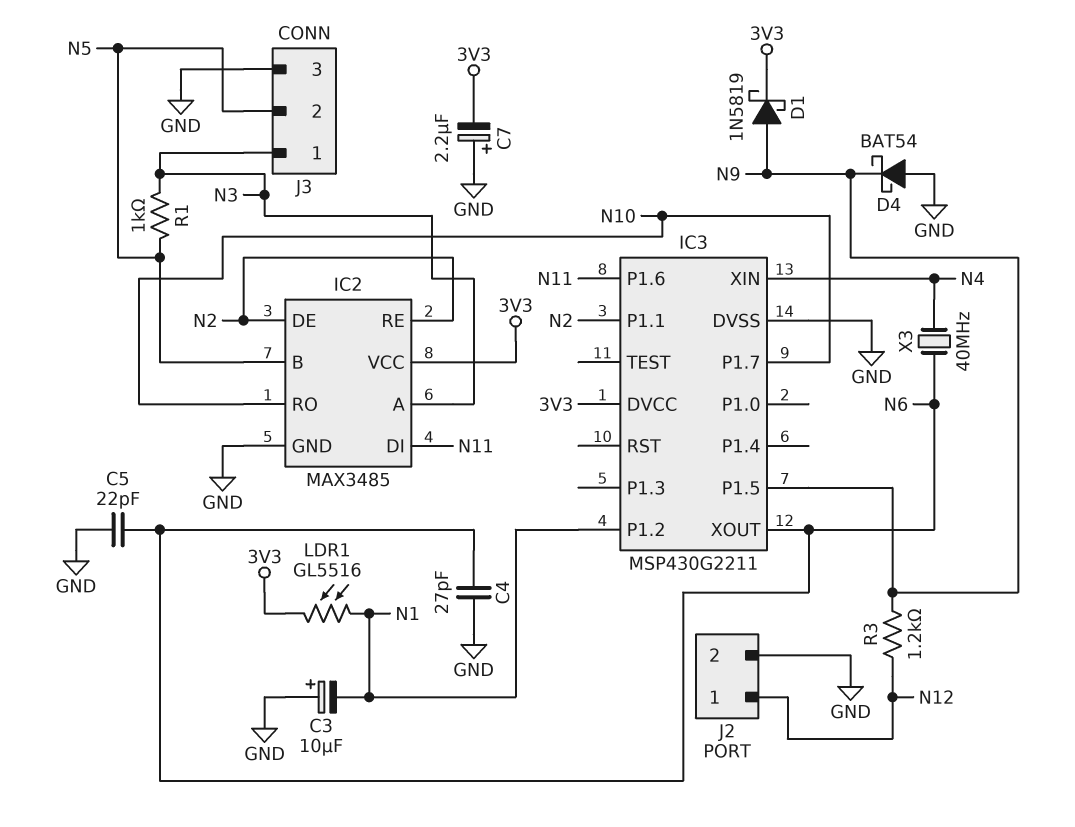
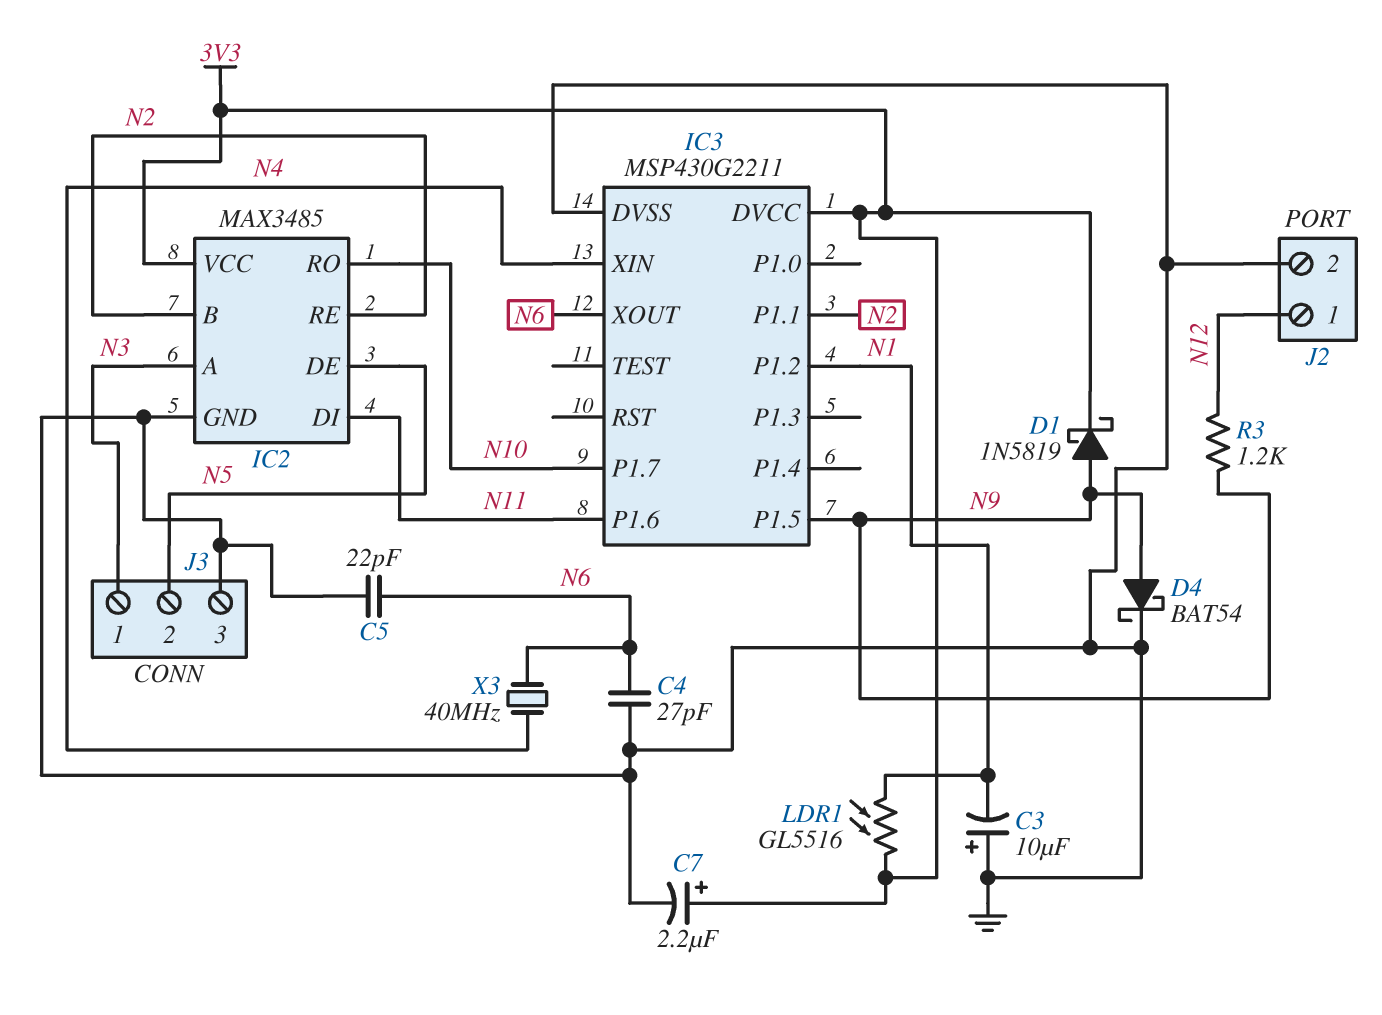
C7: 2.2uF (plus GND, minus 3V3) -> 2.2uF (plus 3V3, minus GND)
D4: schottky BAT54 (A GND, K N9) -> schottky BAT54 (A N9, K GND)
IC2 pin B: N5 -> N2
IC2 pin DE: N2 -> N5
R1: 1k (N3, N5) -> none

